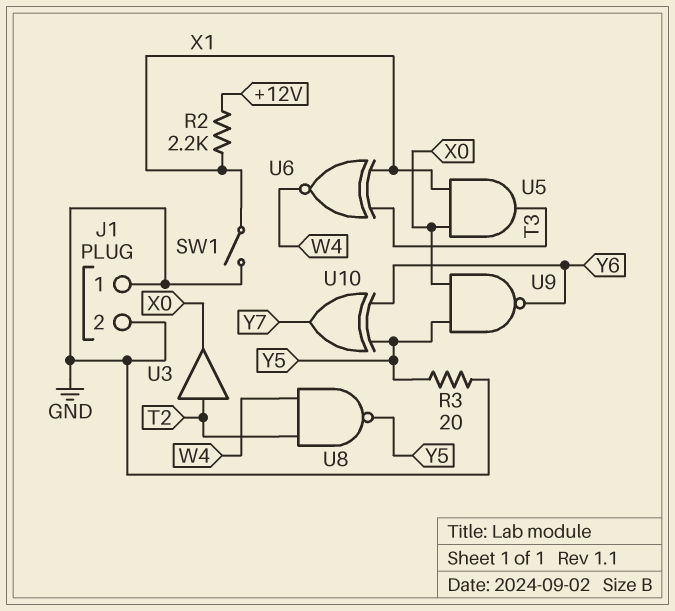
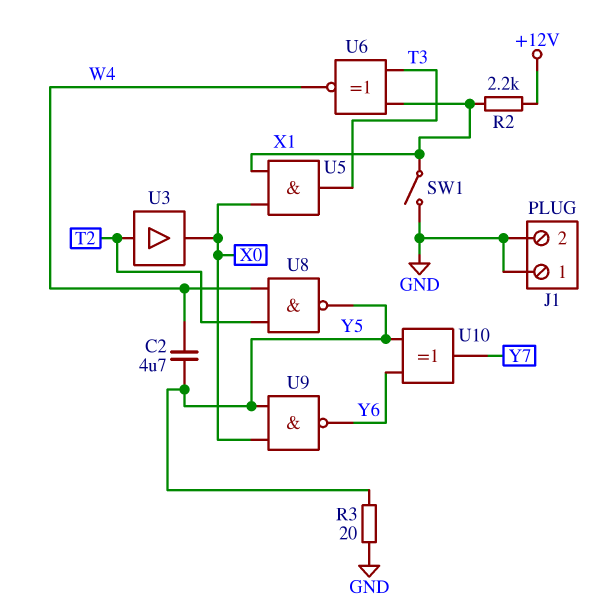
C2: none -> 4.7uF (W4, Y5)

